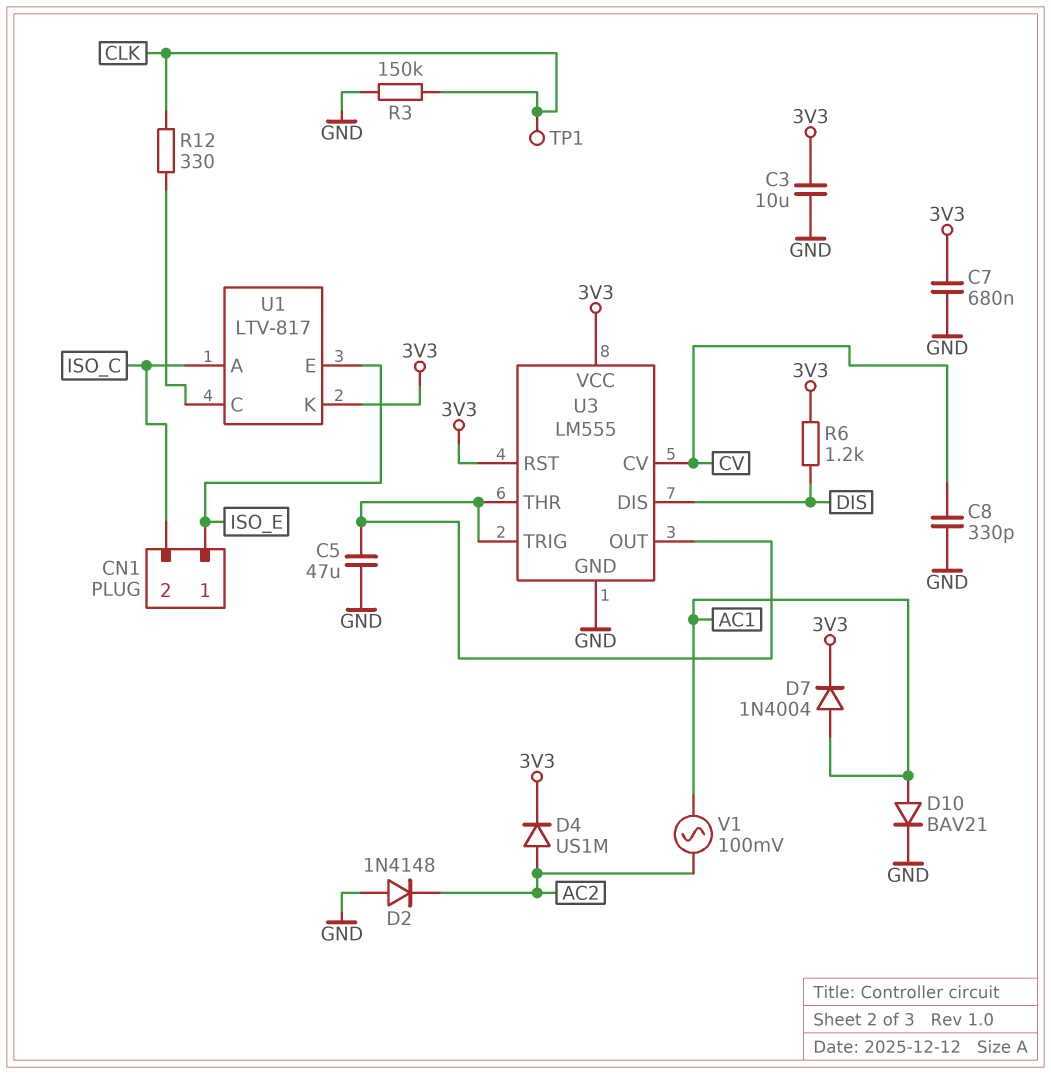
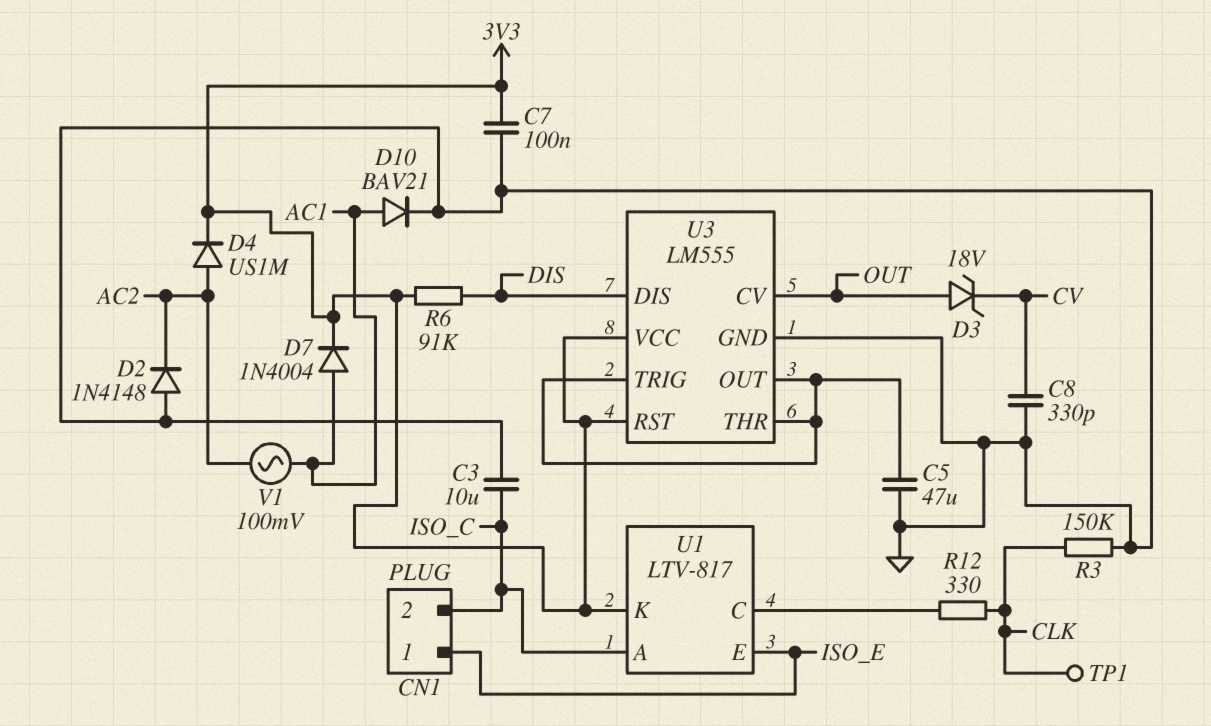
C3: 10uF (3V3, GND) -> 10uF (GND, ISO_C)
C7: 680nF (3V3, GND) -> 100nF (3V3, GND)
D3: none -> zener 18V (A OUT, K CV)
R6: 1.2k (3V3, DIS) -> 91k (3V3, DIS)
U3 pin CV: CV -> OUT

